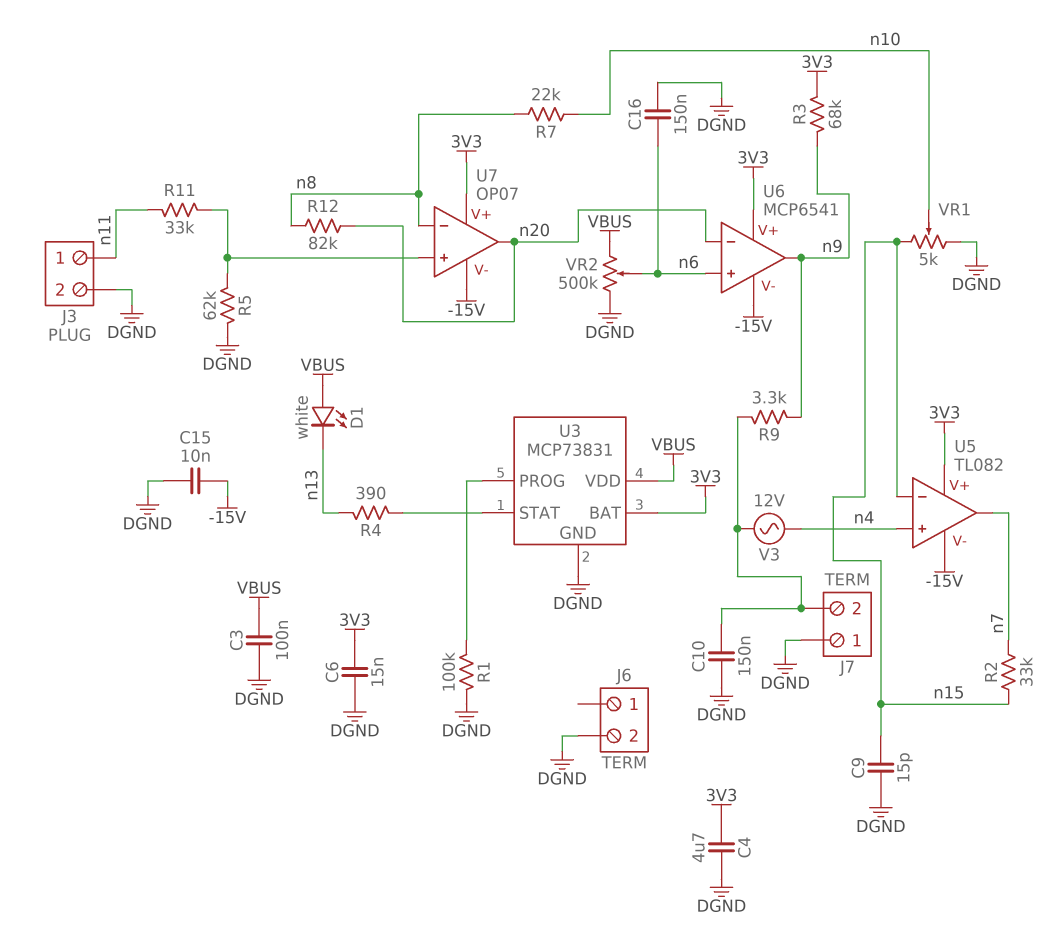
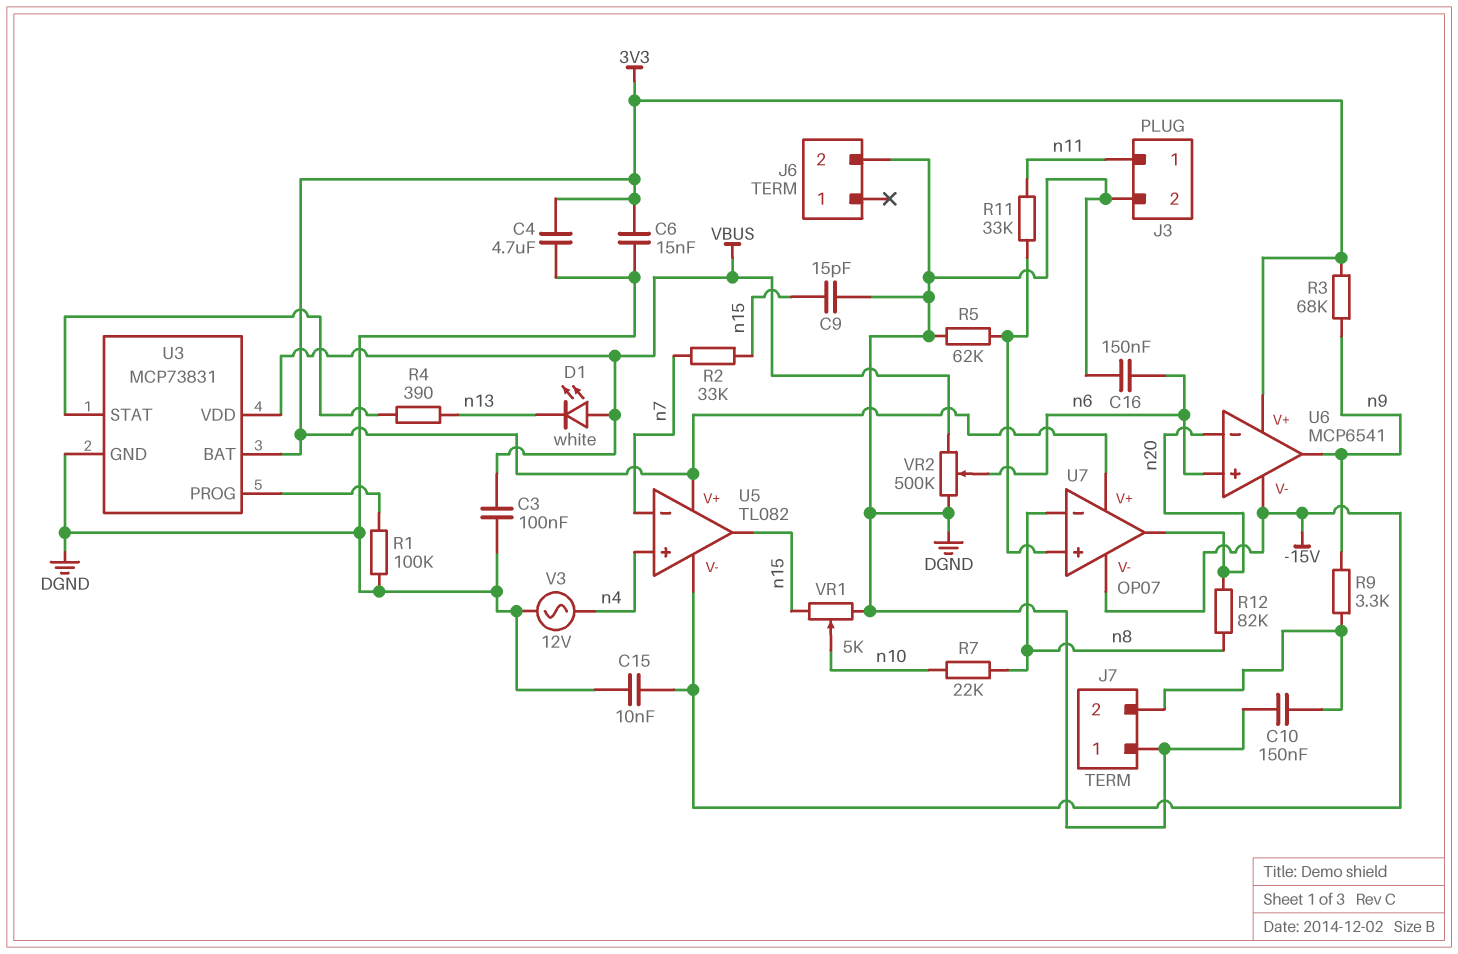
U5 pin in-: n15 -> n7
U5 pin out: n7 -> n15
V3: AC 12V (J7/2, n4) -> AC 12V (DGND, n4)

